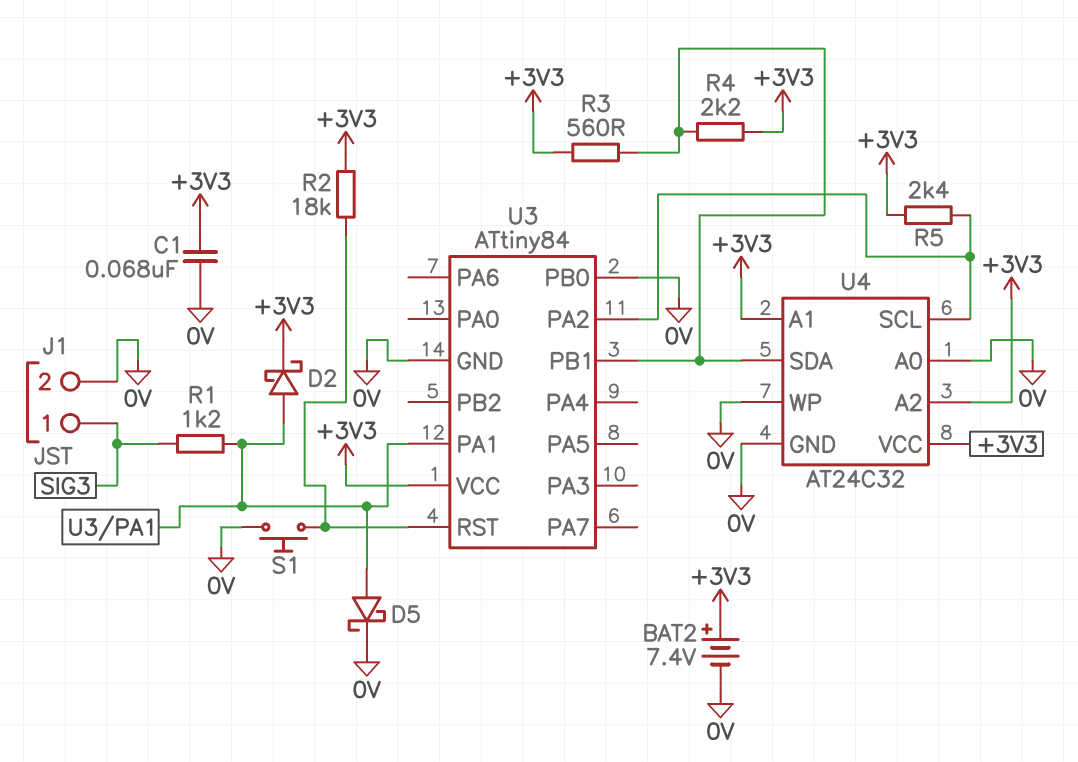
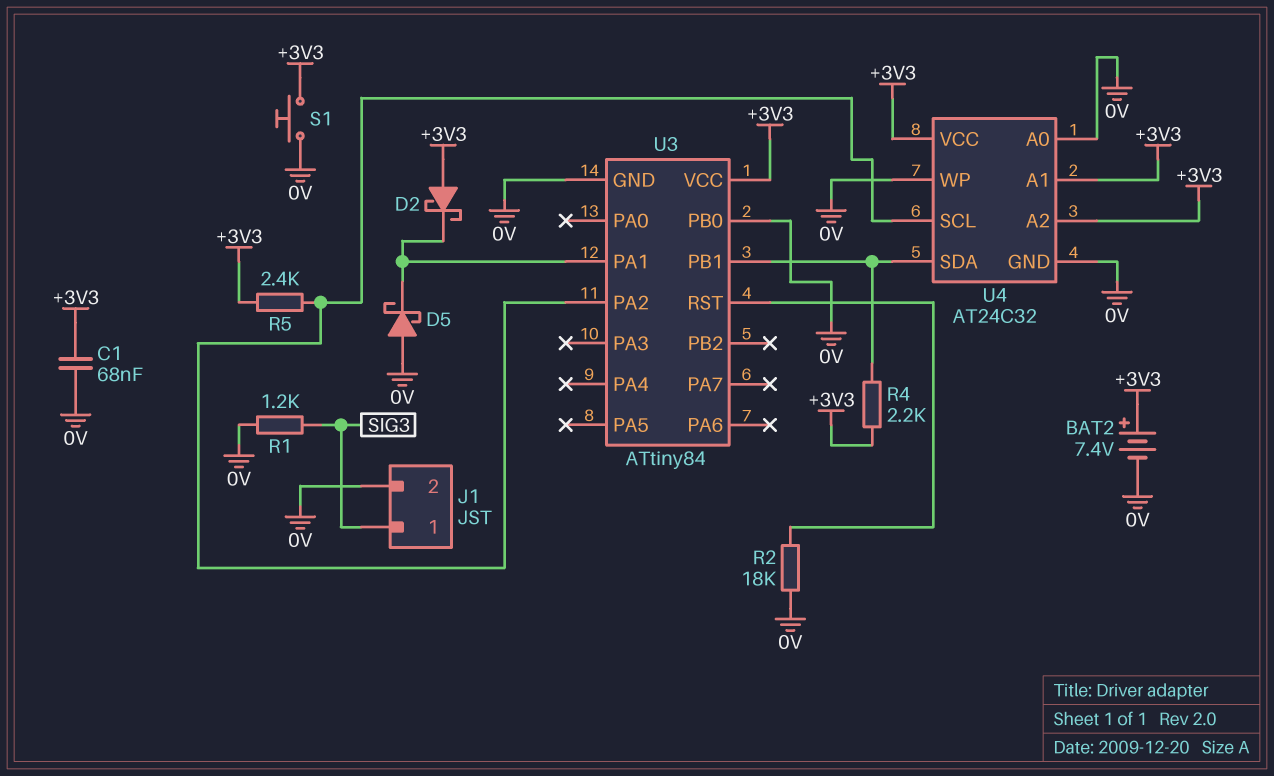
D2: schottky (A U3/PA1, K +3V3) -> schottky (A +3V3, K U3/PA1)
D5: schottky (A U3/PA1, K 0V) -> schottky (A 0V, K U3/PA1)
R1: 1.2k (SIG3, U3/PA1) -> 1.2k (0V, SIG3)
R2: 18k (+3V3, U3/RST) -> 18k (0V, U3/RST)
R3: 560 (+3V3, U3/PB1) -> none
S1: button (0V, U3/RST) -> button (+3V3, 0V)

